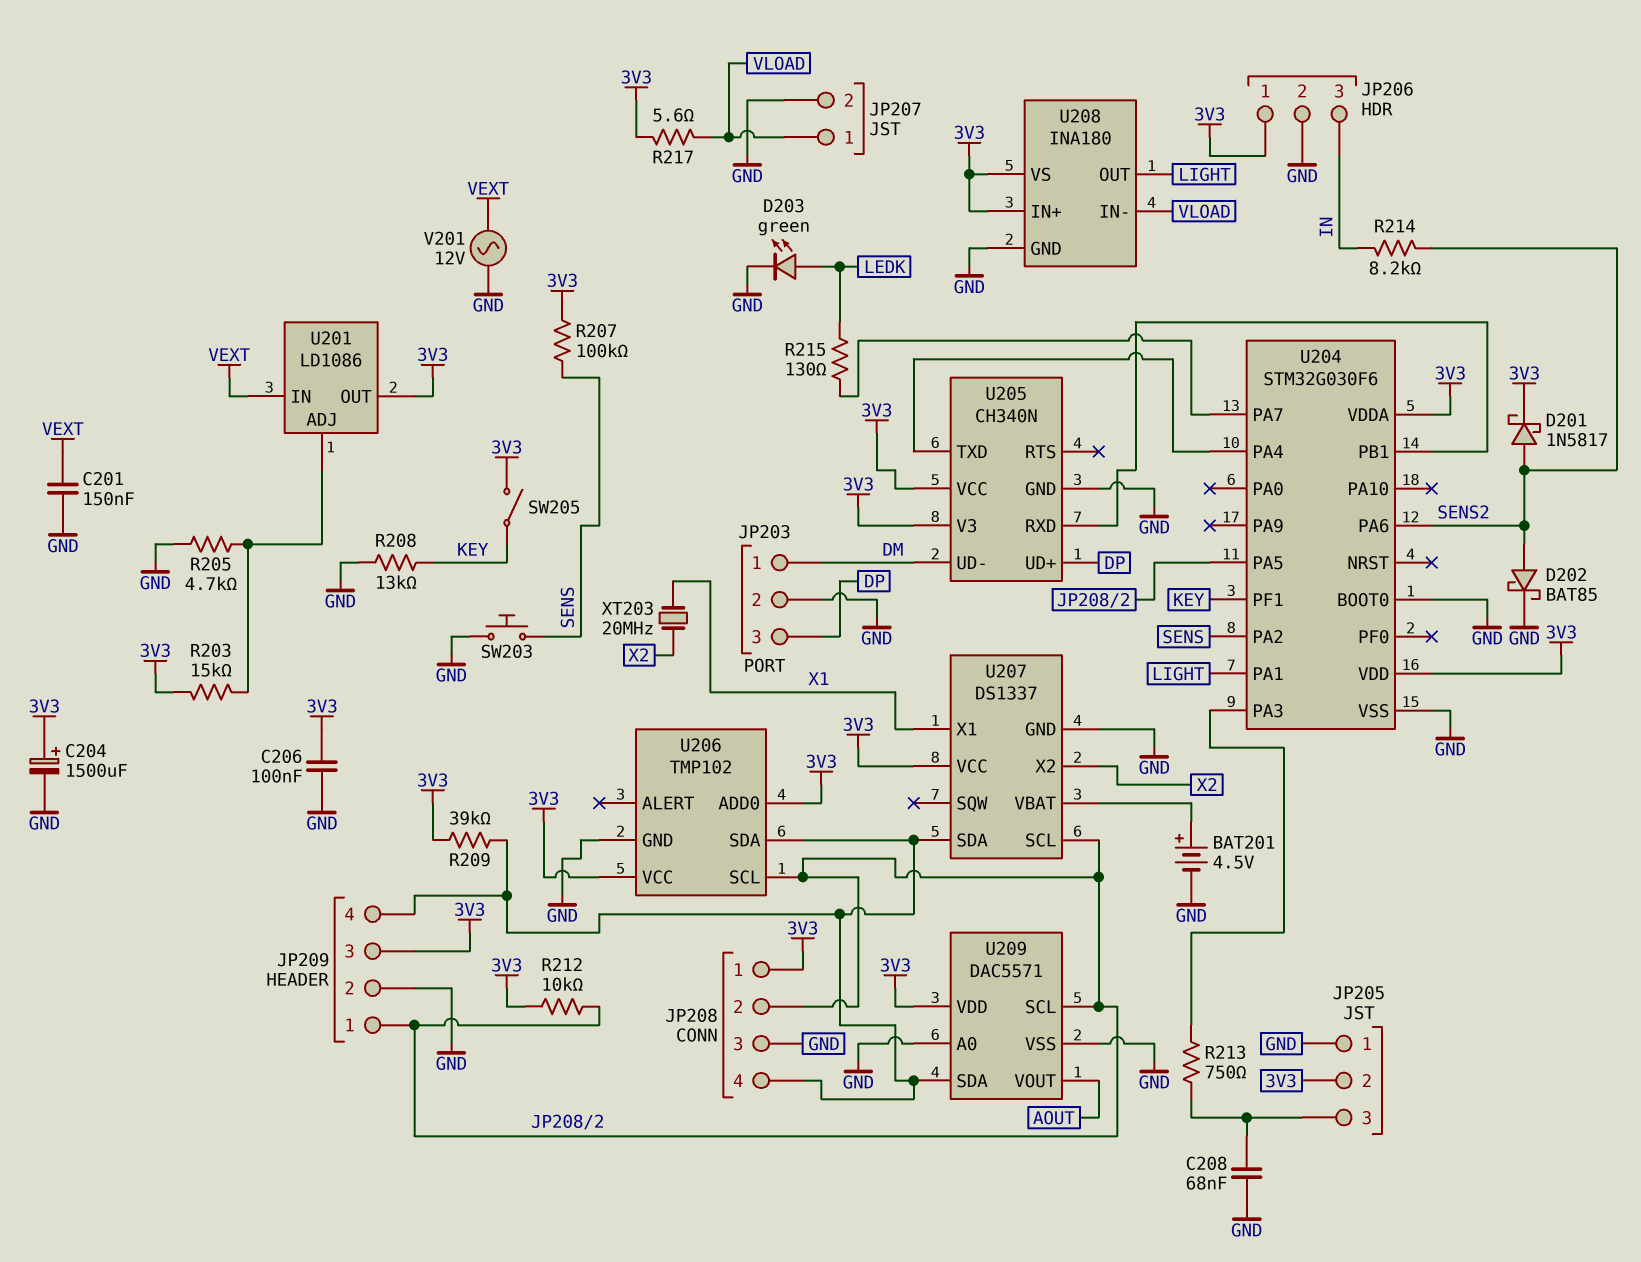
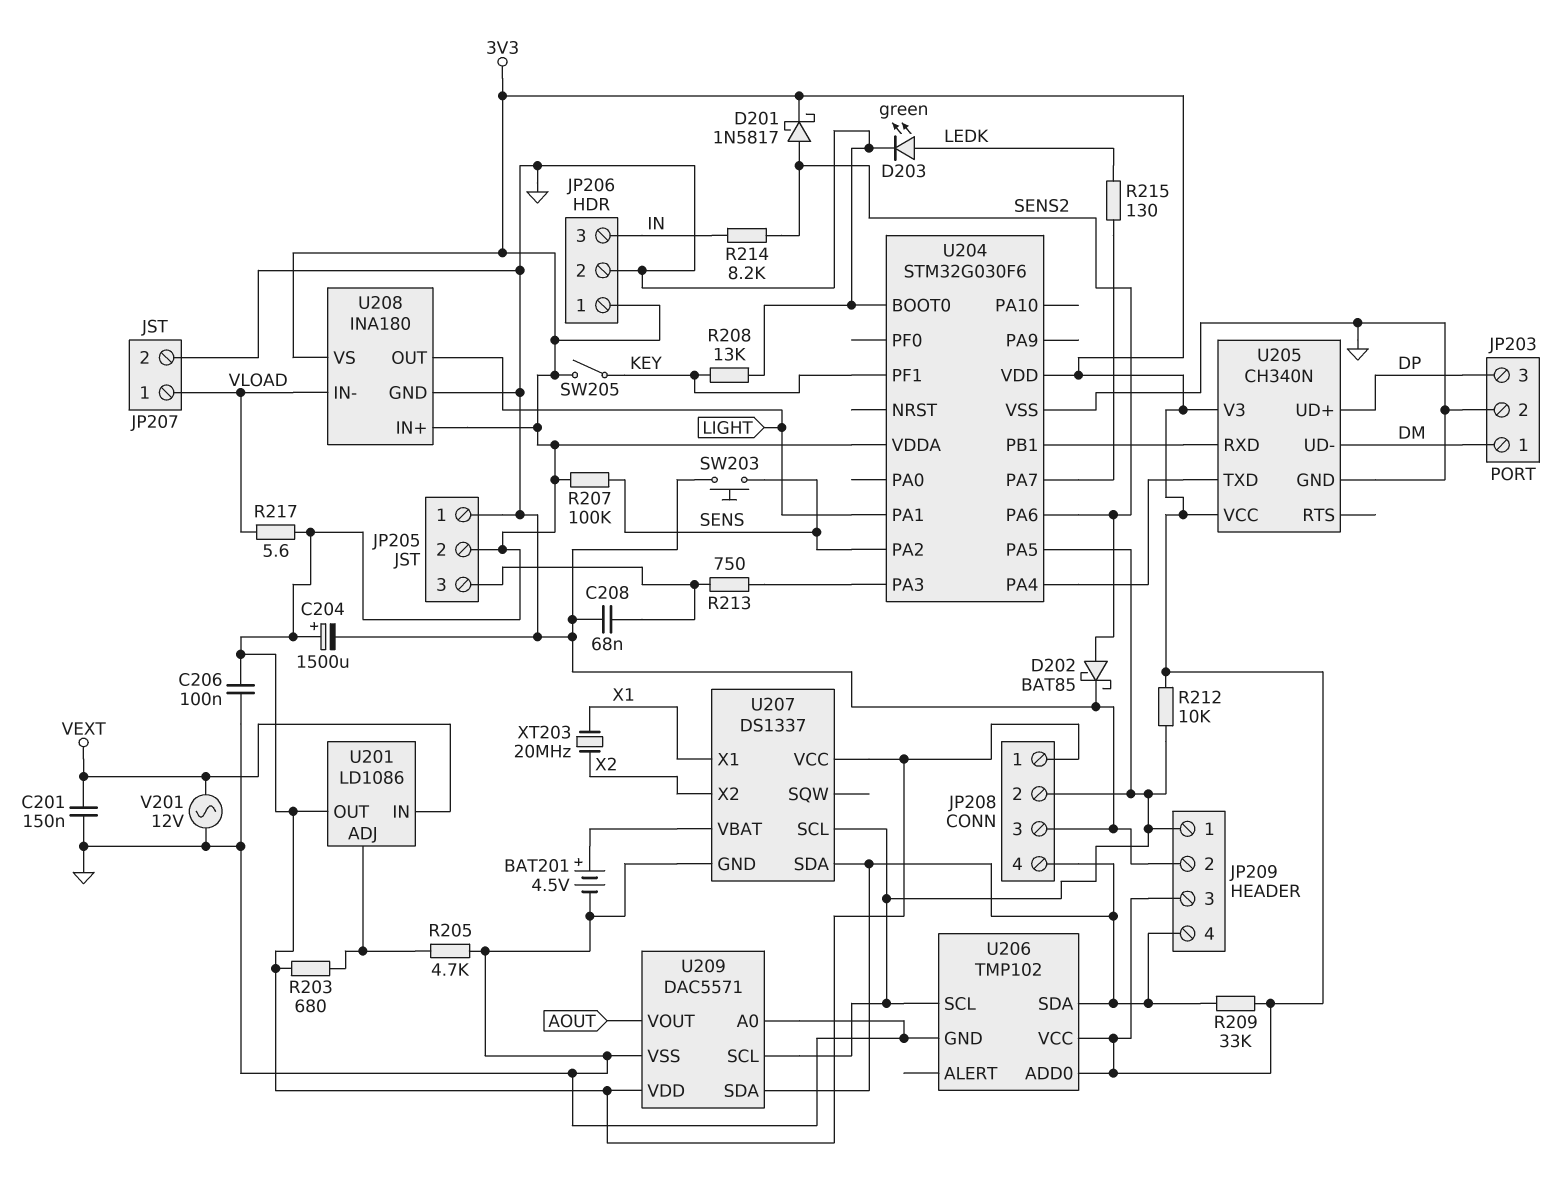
R203: 15k (3V3, U201/ADJ) -> 680 (3V3, U201/ADJ)
R209: 39k (3V3, JP208/4) -> 33k (3V3, JP208/4)

